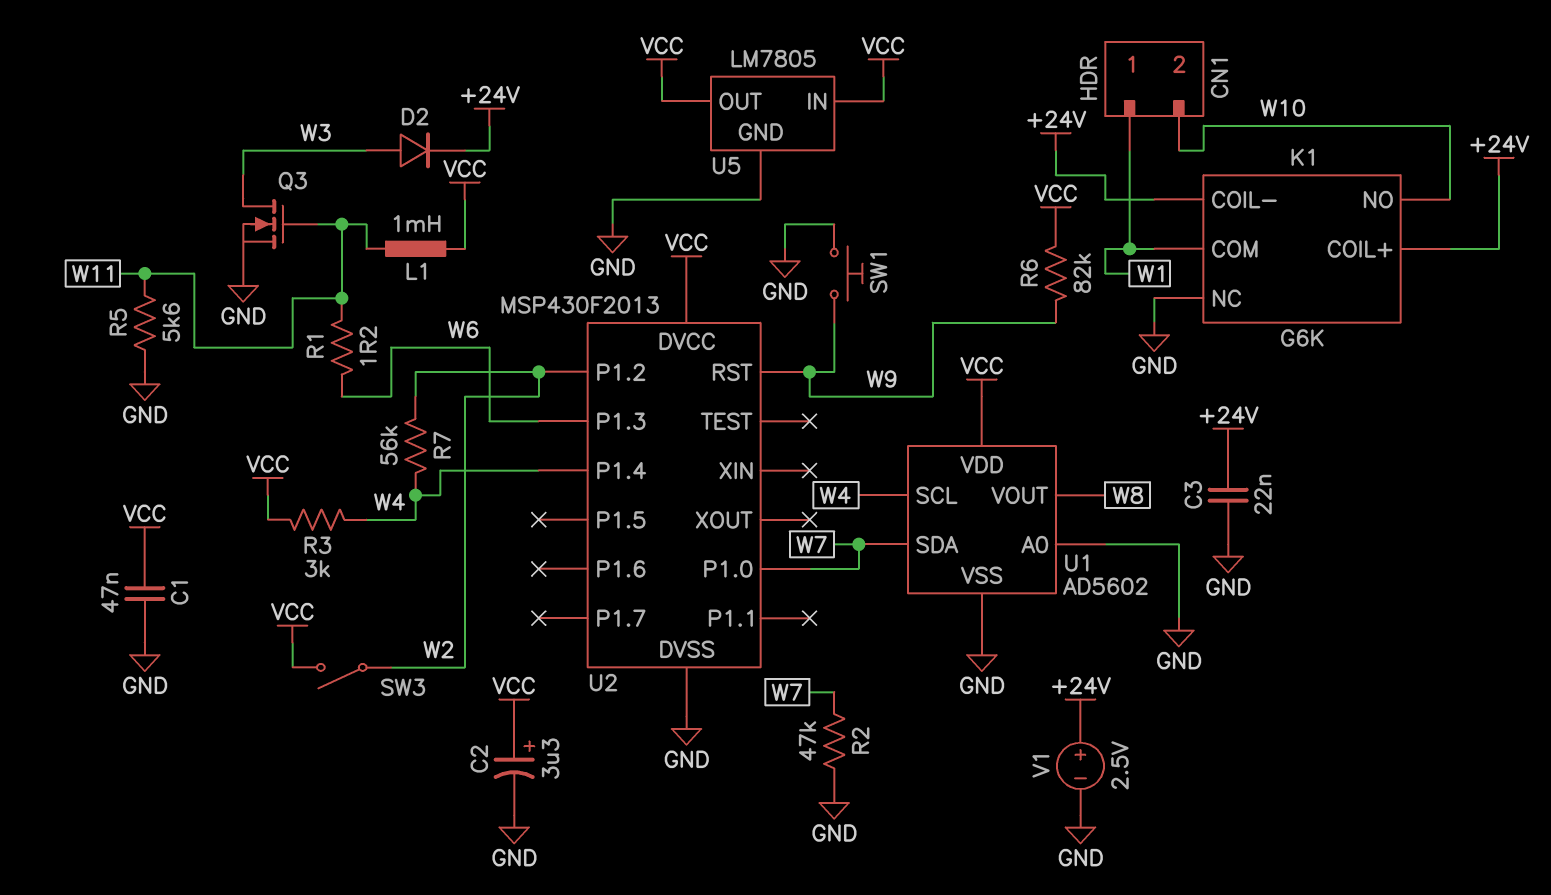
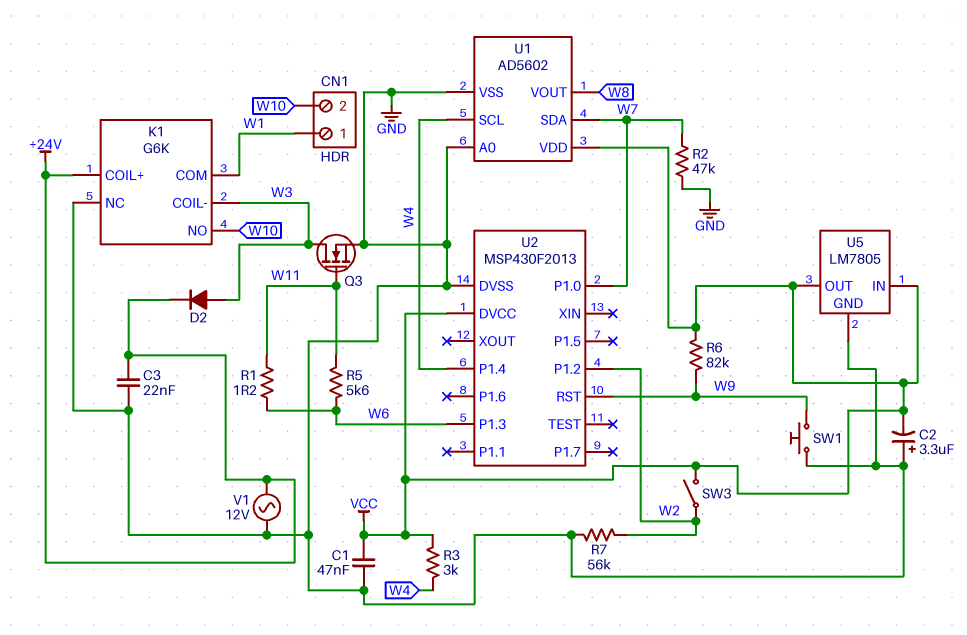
C2: 3.3uF (plus VCC, minus GND) -> 3.3uF (plus GND, minus VCC)
K1 pin COIL-: +24V -> W3
L1: 1mH (VCC, W11) -> none
R5: 5.6k (GND, W11) -> 5.6k (W6, W11)
R7: 56k (W2, W4) -> 56k (GND, W2)
V1: 2.5V (plus +24V, minus GND) -> AC 12V (+24V, GND)

